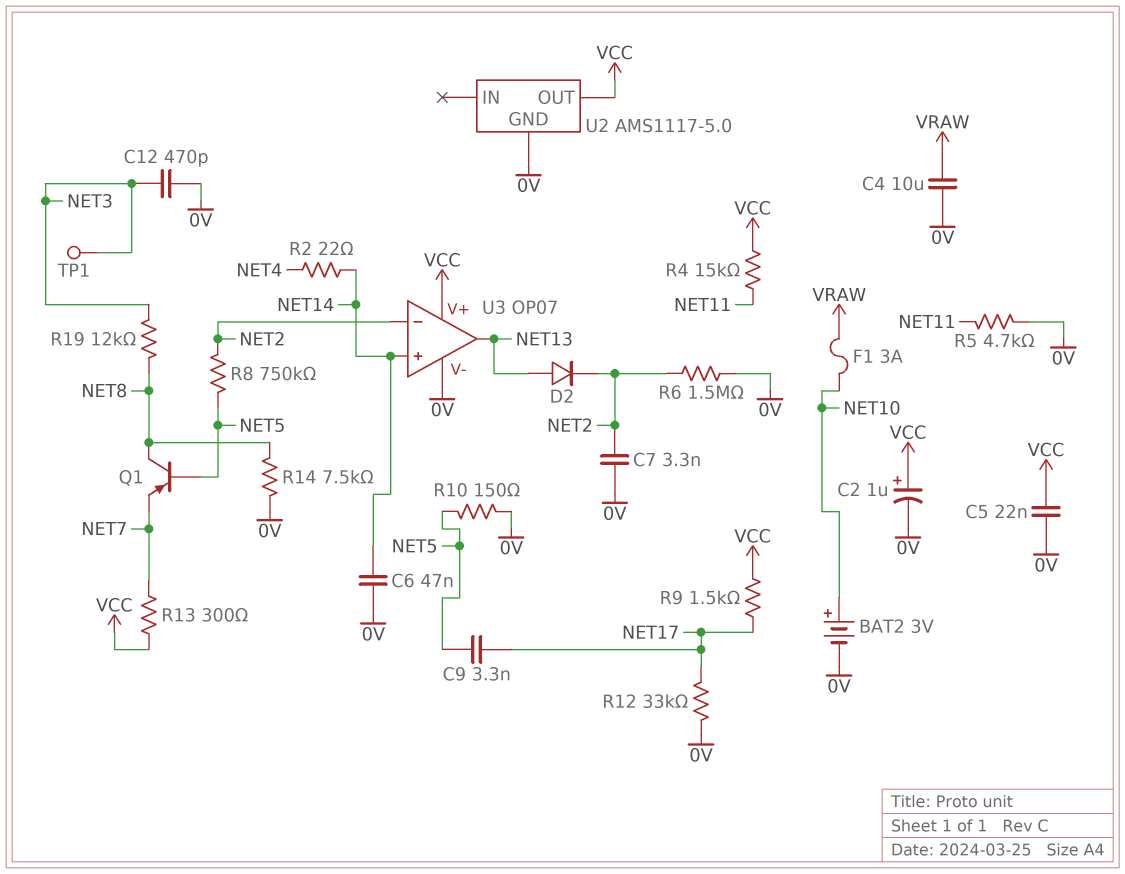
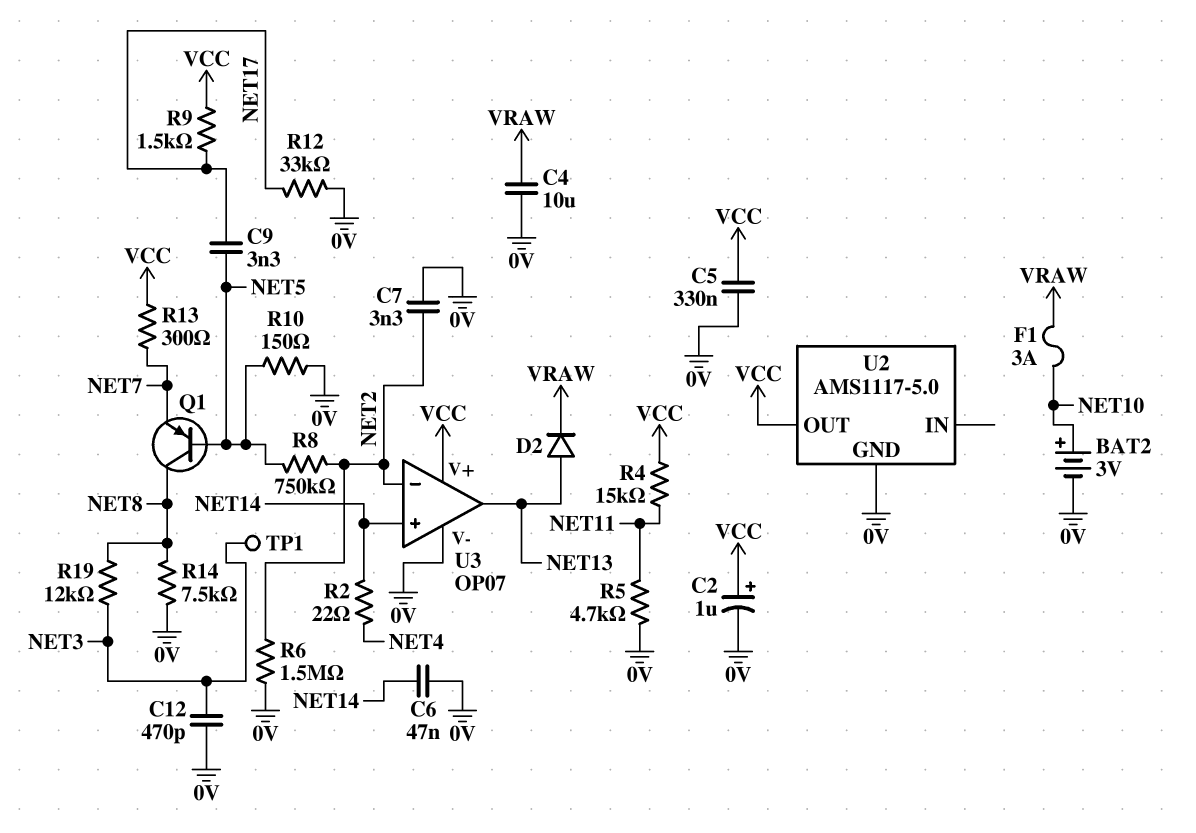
C5: 22nF (0V, VCC) -> 330nF (0V, VCC)
D2: diode (A NET13, K NET2) -> diode (A NET13, K VRAW)

